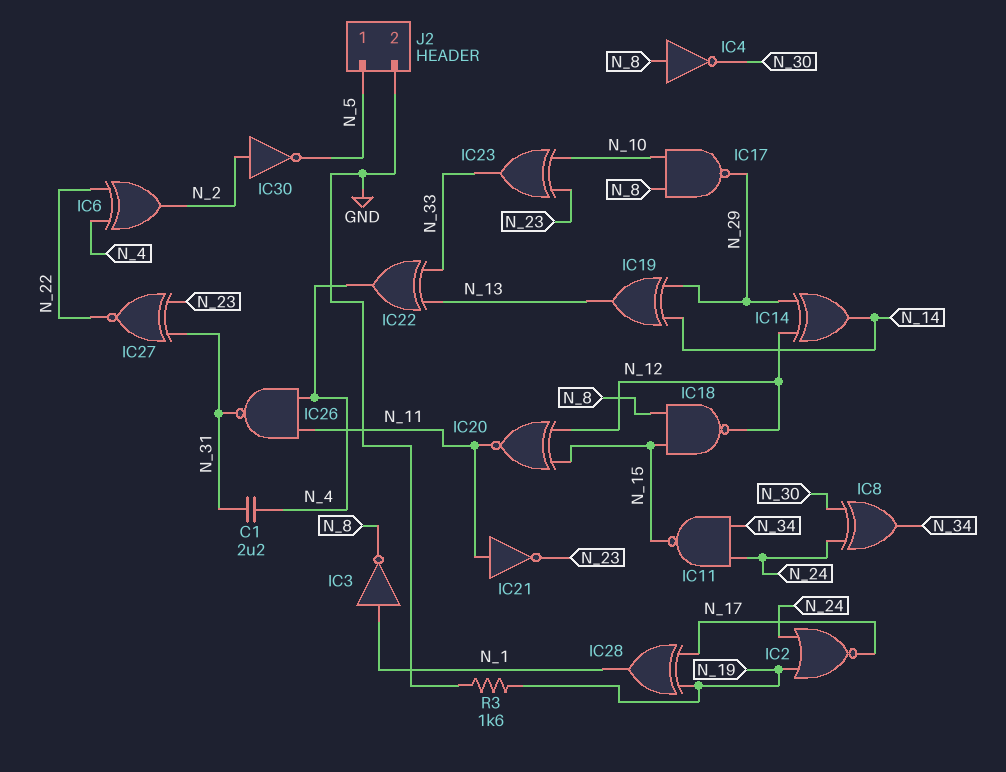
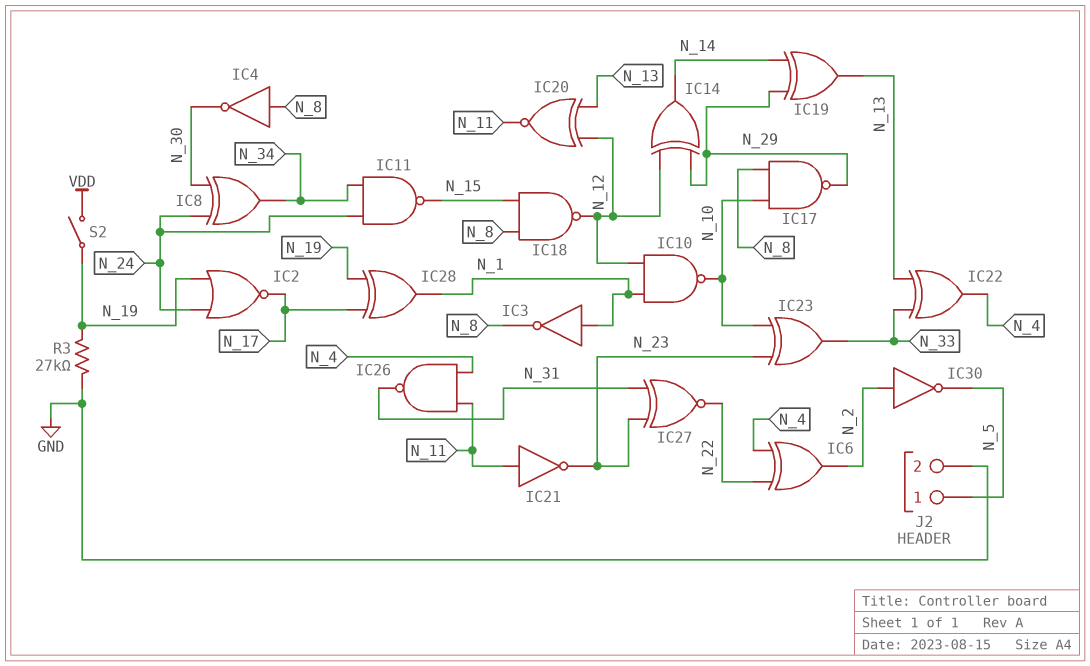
C1: 2.2uF (N_4, N_31) -> none
IC10: none -> NAND (in N_1, in N_12, out N_10)
IC20: XNOR (in N_12, in N_15, out N_11) -> XNOR (in N_12, in N_13, out N_11)
R3: 1.6k (GND, N_19) -> 27k (GND, N_19)
S2: none -> switch (N_19, VDD)

